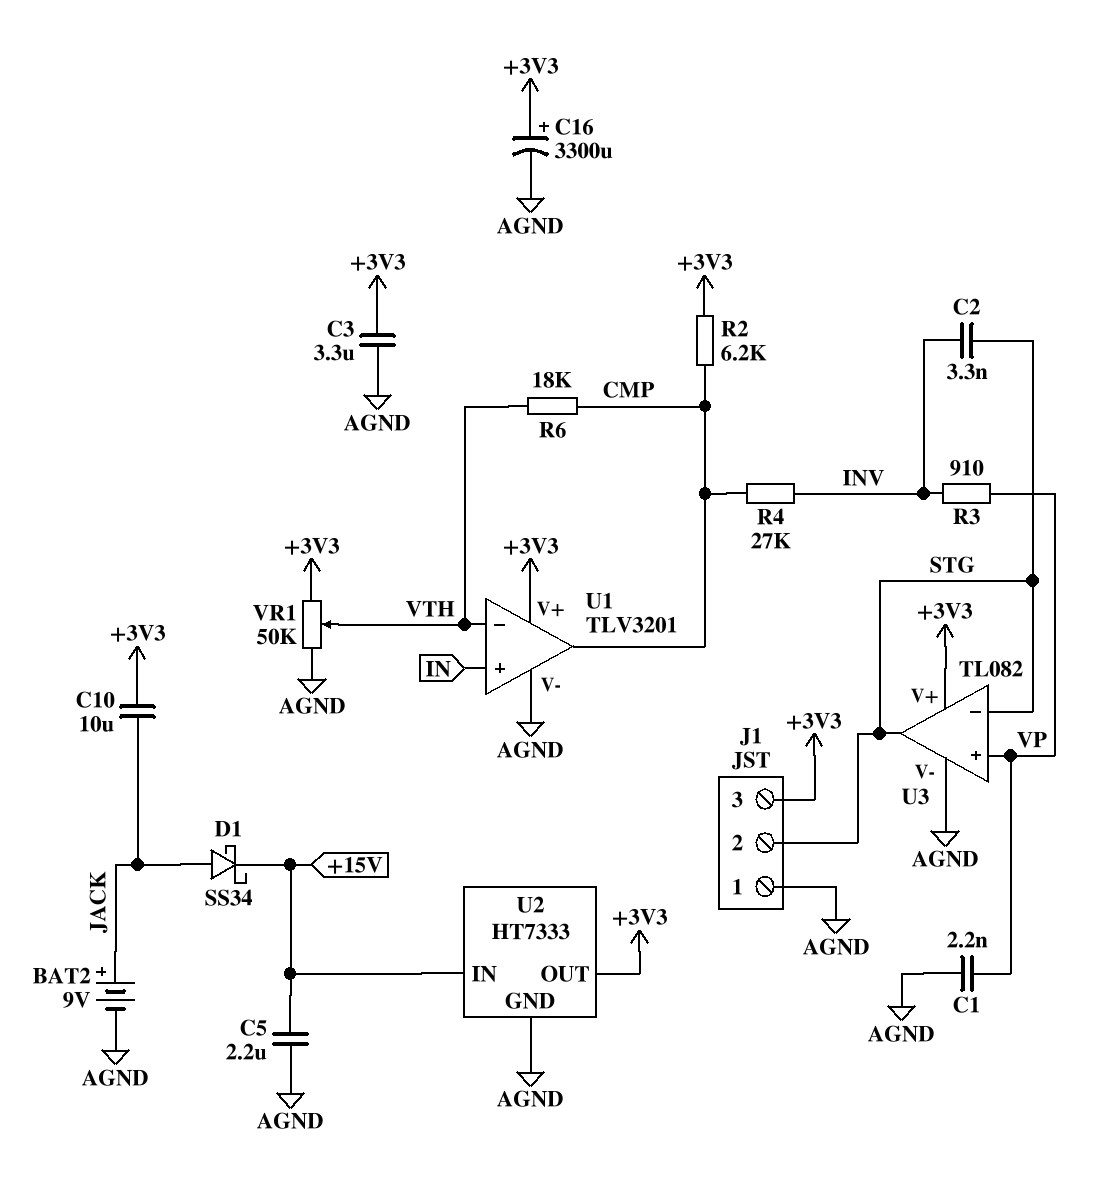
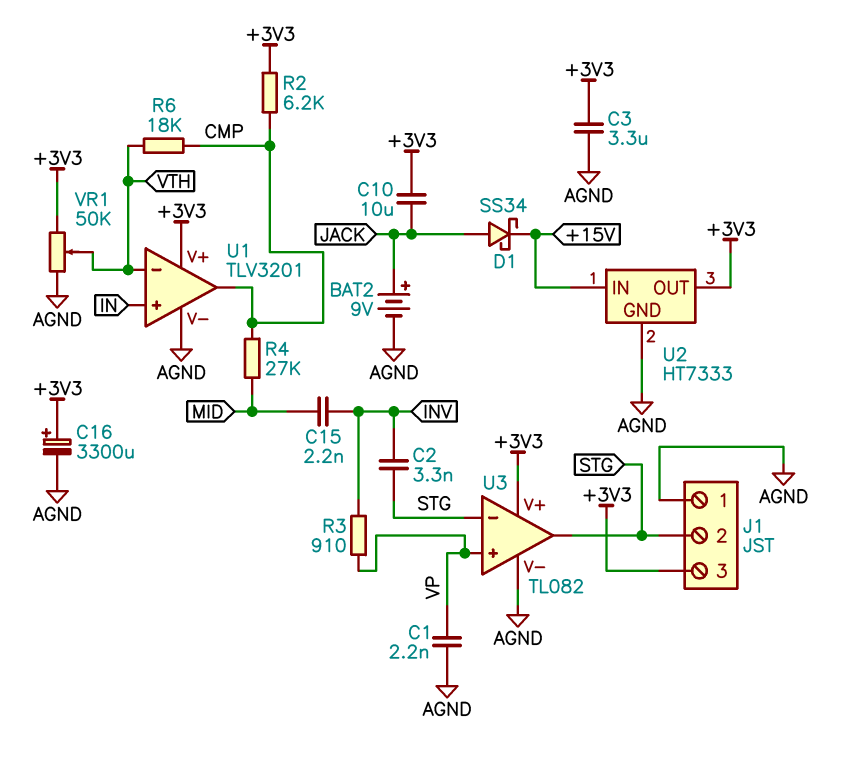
C5: 2.2uF (+15V, AGND) -> none
C15: none -> 2.2nF (INV, MID)
R4: 27k (CMP, INV) -> 27k (CMP, MID)

